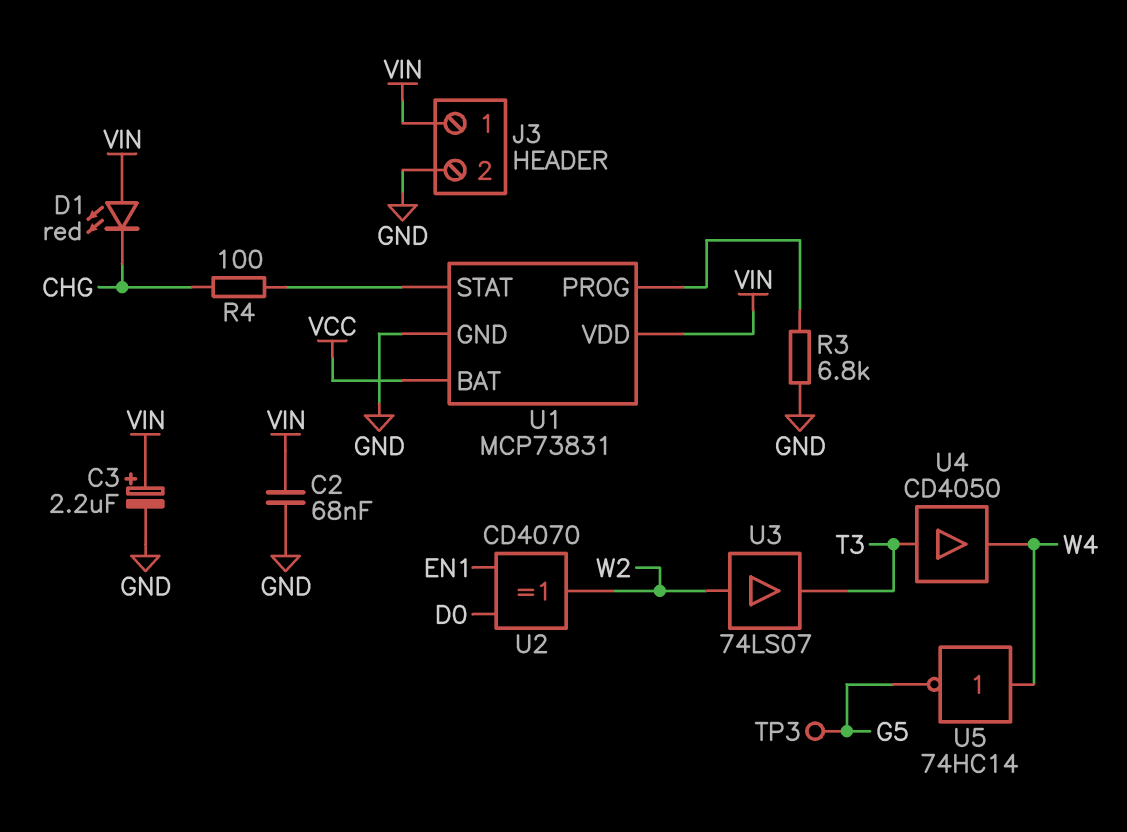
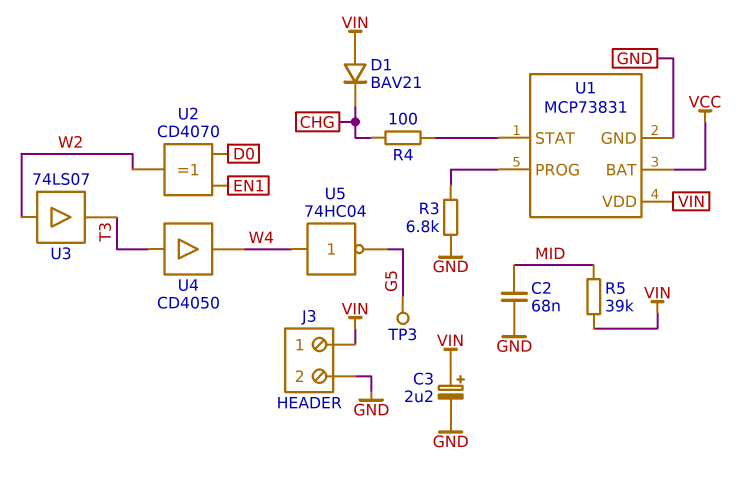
C2: 68nF (GND, VIN) -> 68nF (GND, MID)
D1: LED red (A VIN, K CHG) -> diode BAV21 (A VIN, K CHG)
R5: none -> 39k (MID, VIN)
U5: NOT 74HC14 (in W4, out G5) -> NOT 74HC04 (in W4, out G5)

